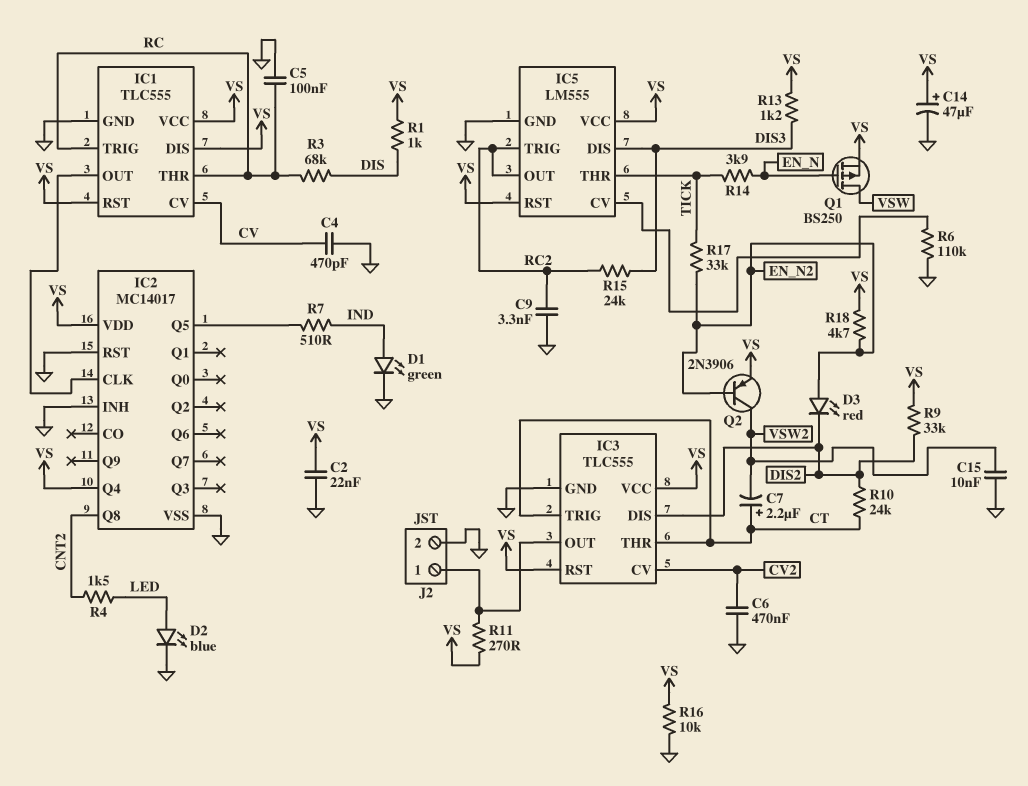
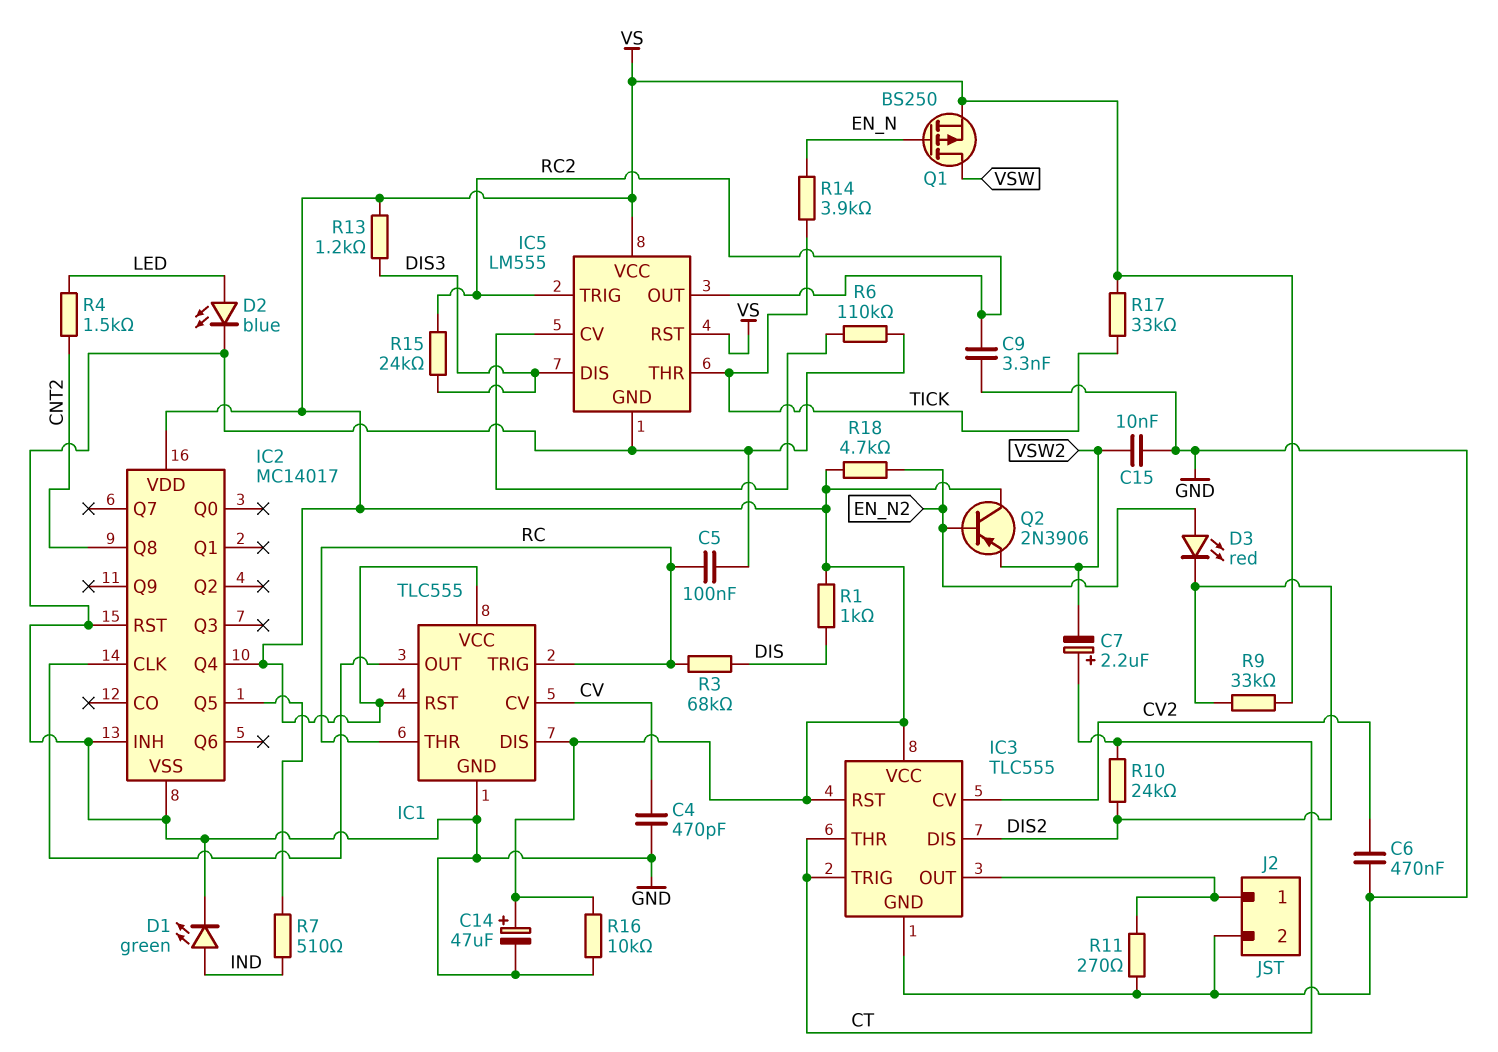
C2: 22nF (GND, VS) -> none
Q2: PNP 2N3906 (B EN_N2, C VSW2, E VS) -> PNP 2N3906 (B EN_N2, C VS, E VSW2)
R11: 270 (IC3/OUT, VS) -> 270 (GND, IC3/OUT)
R17: 33k (EN_N2, TICK) -> 33k (TICK, VS)

